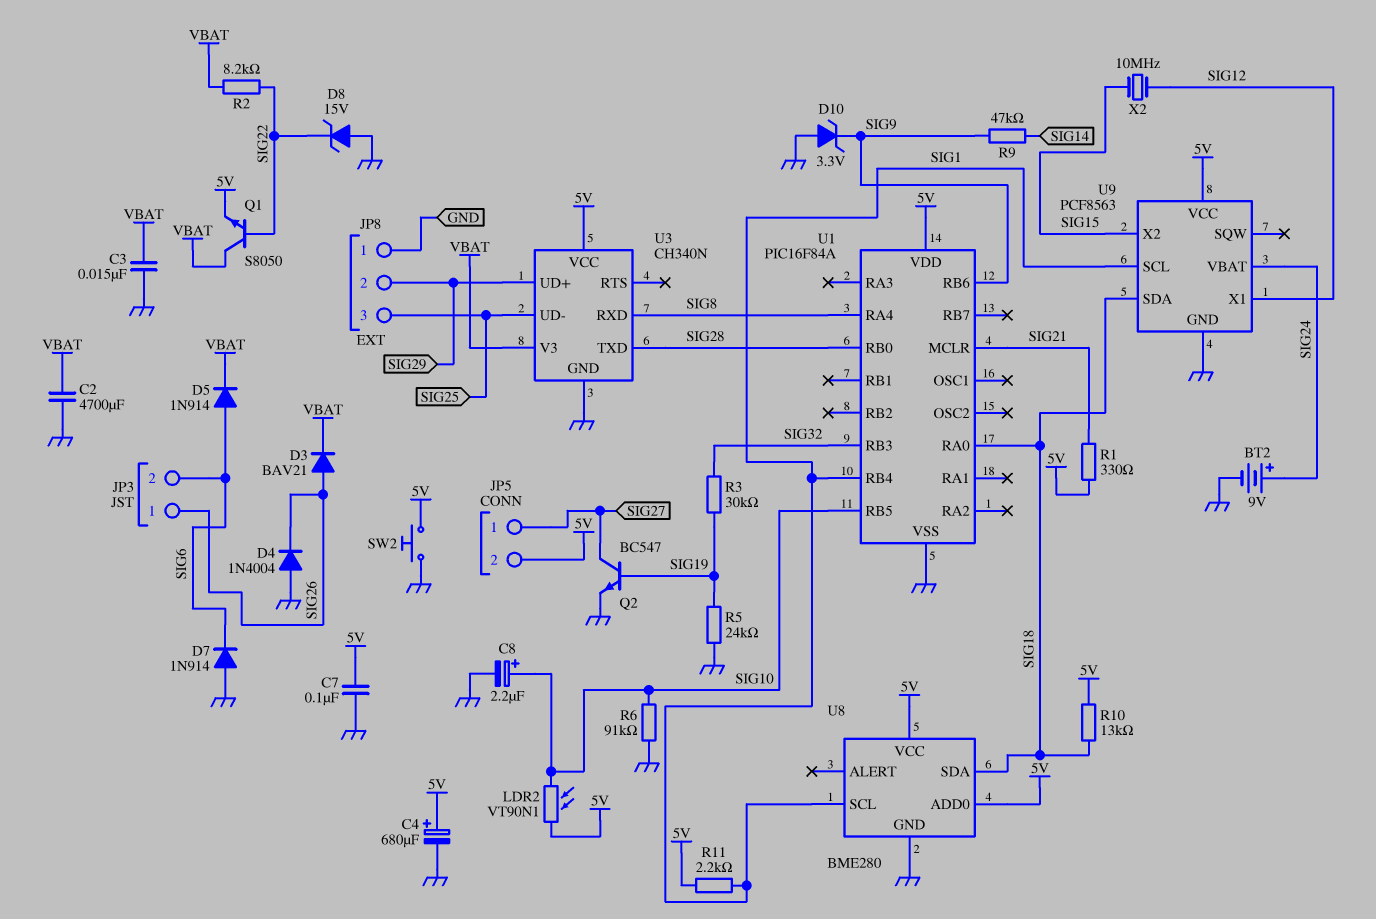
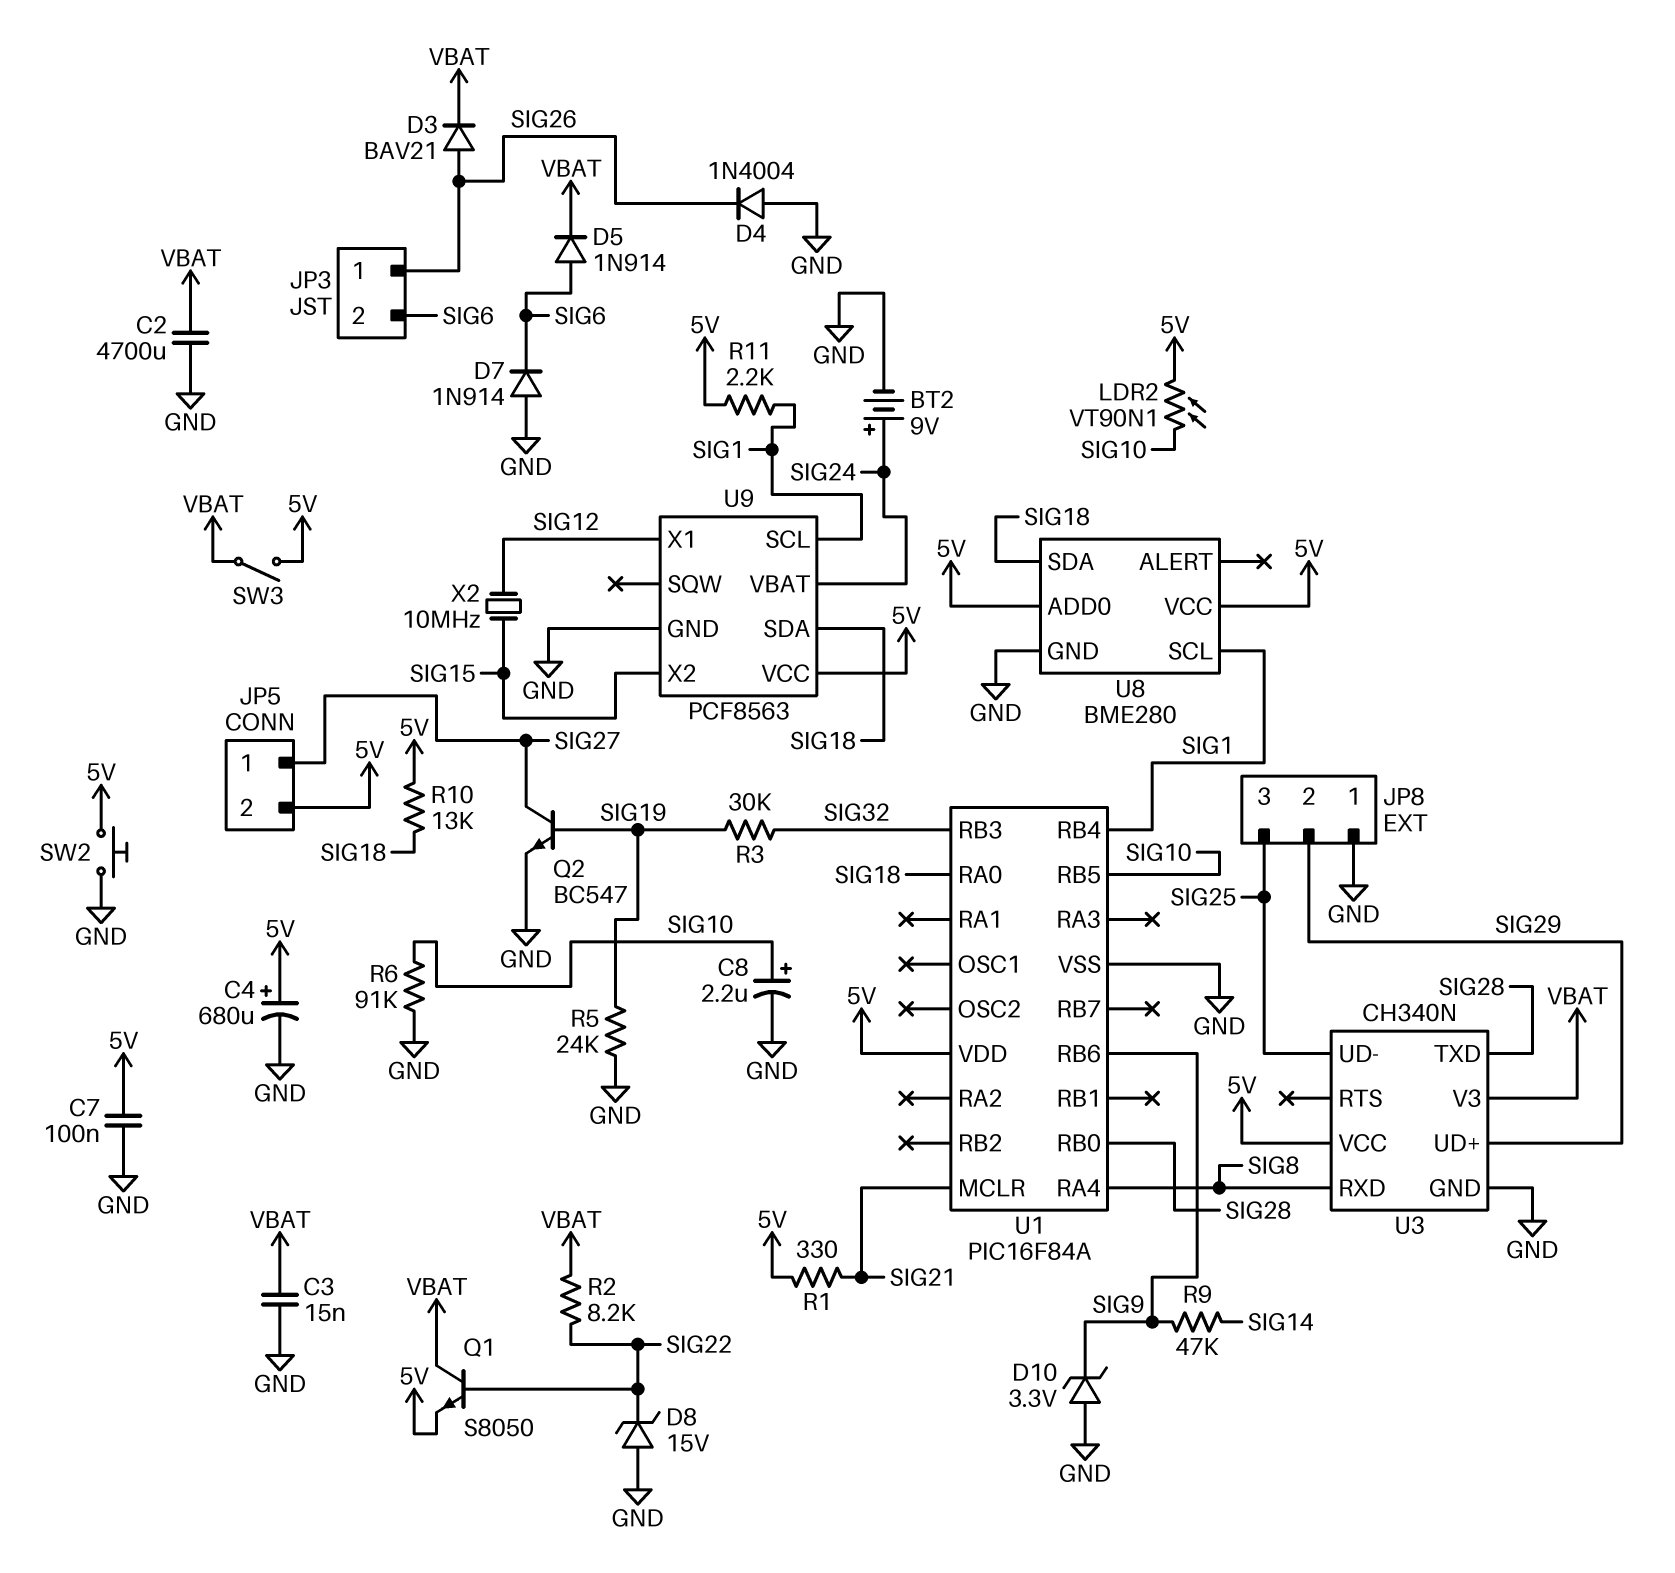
SW3: none -> switch (5V, VBAT)

